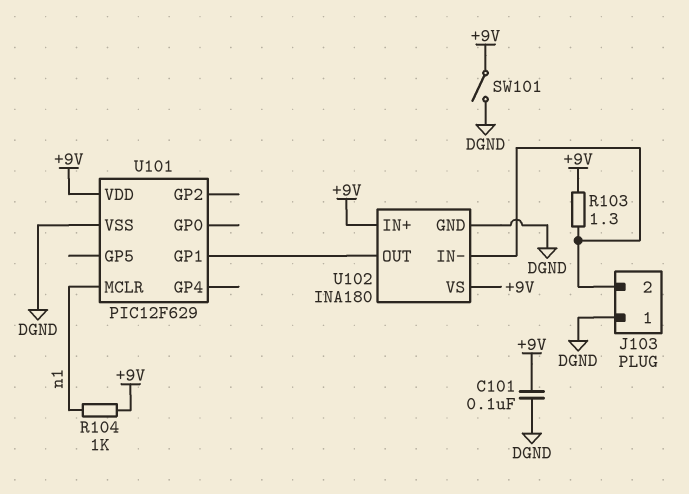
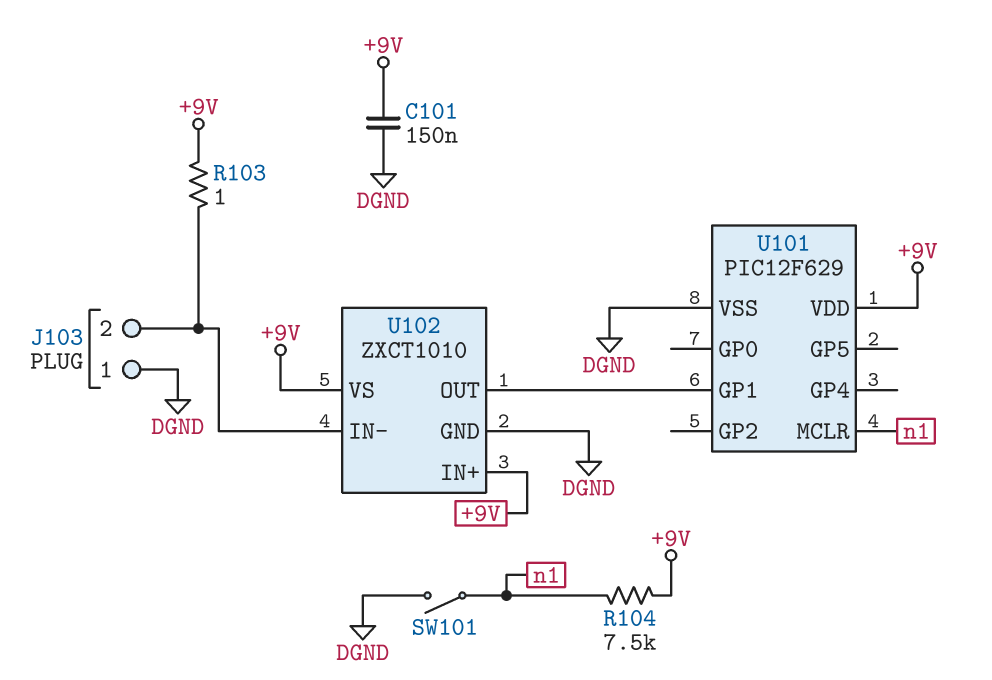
C101: 100nF (+9V, DGND) -> 150nF (+9V, DGND)
R103: 1.3 (+9V, J103/2) -> 1 (+9V, J103/2)
R104: 1k (+9V, n1) -> 7.5k (+9V, n1)
SW101: switch (+9V, DGND) -> switch (DGND, n1)
U102: INA180 -> ZXCT1010

